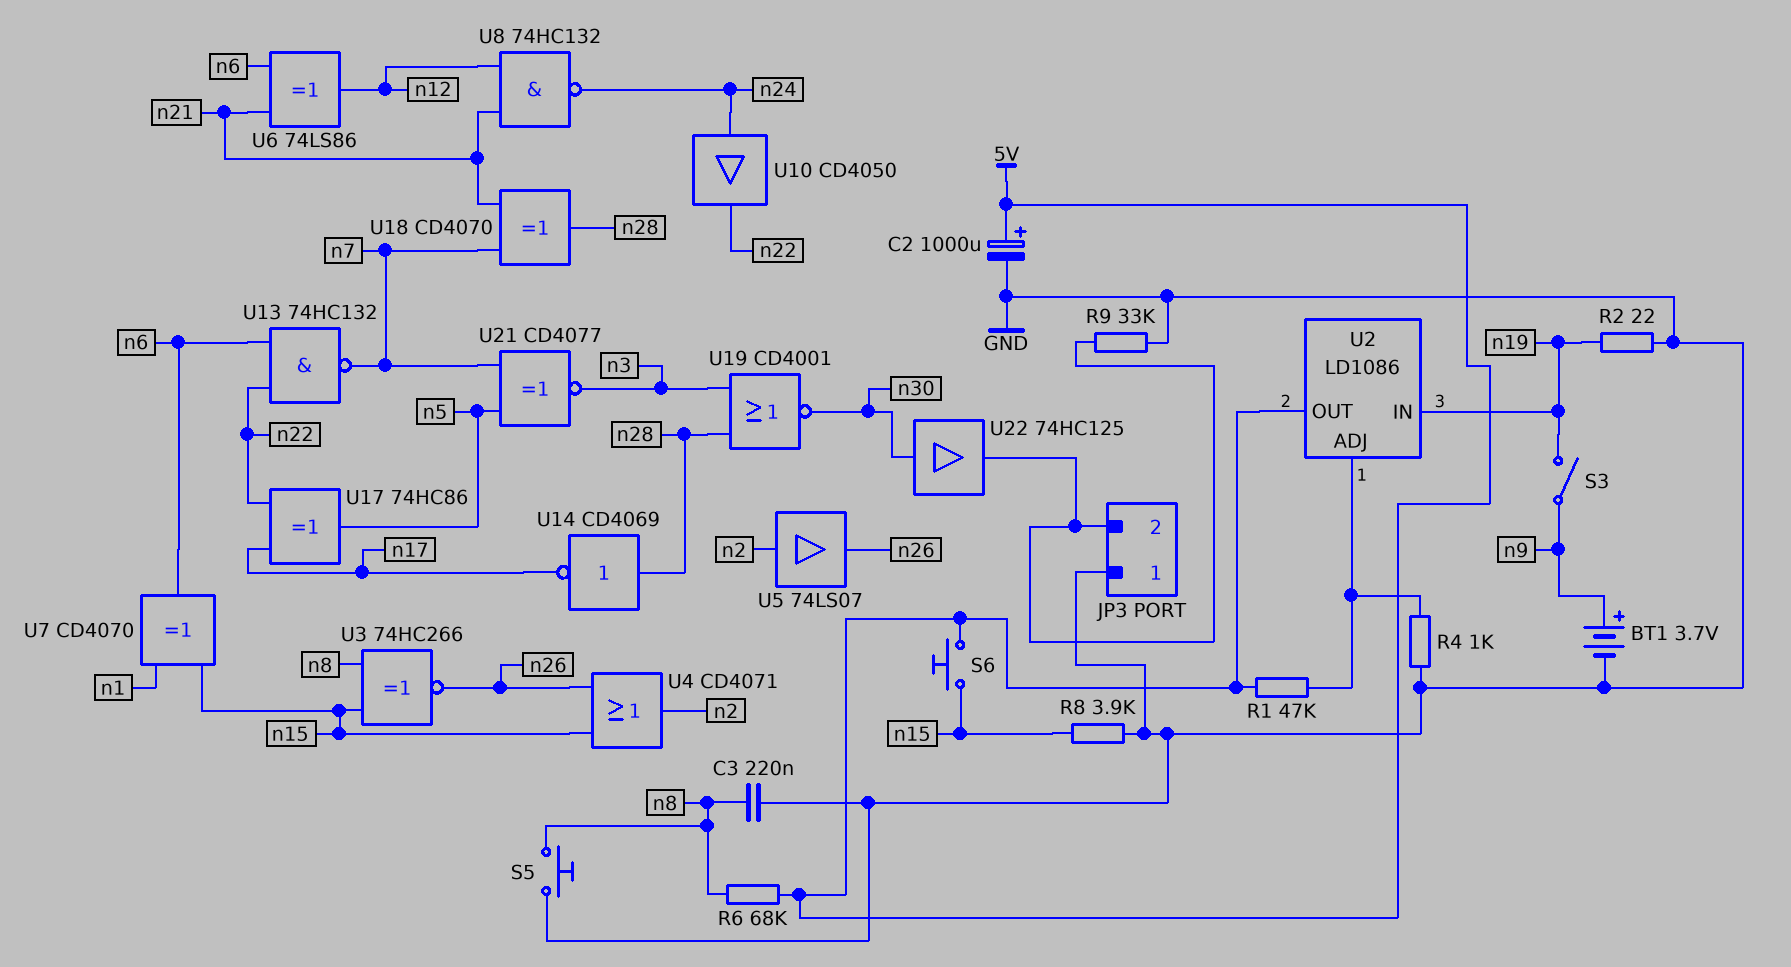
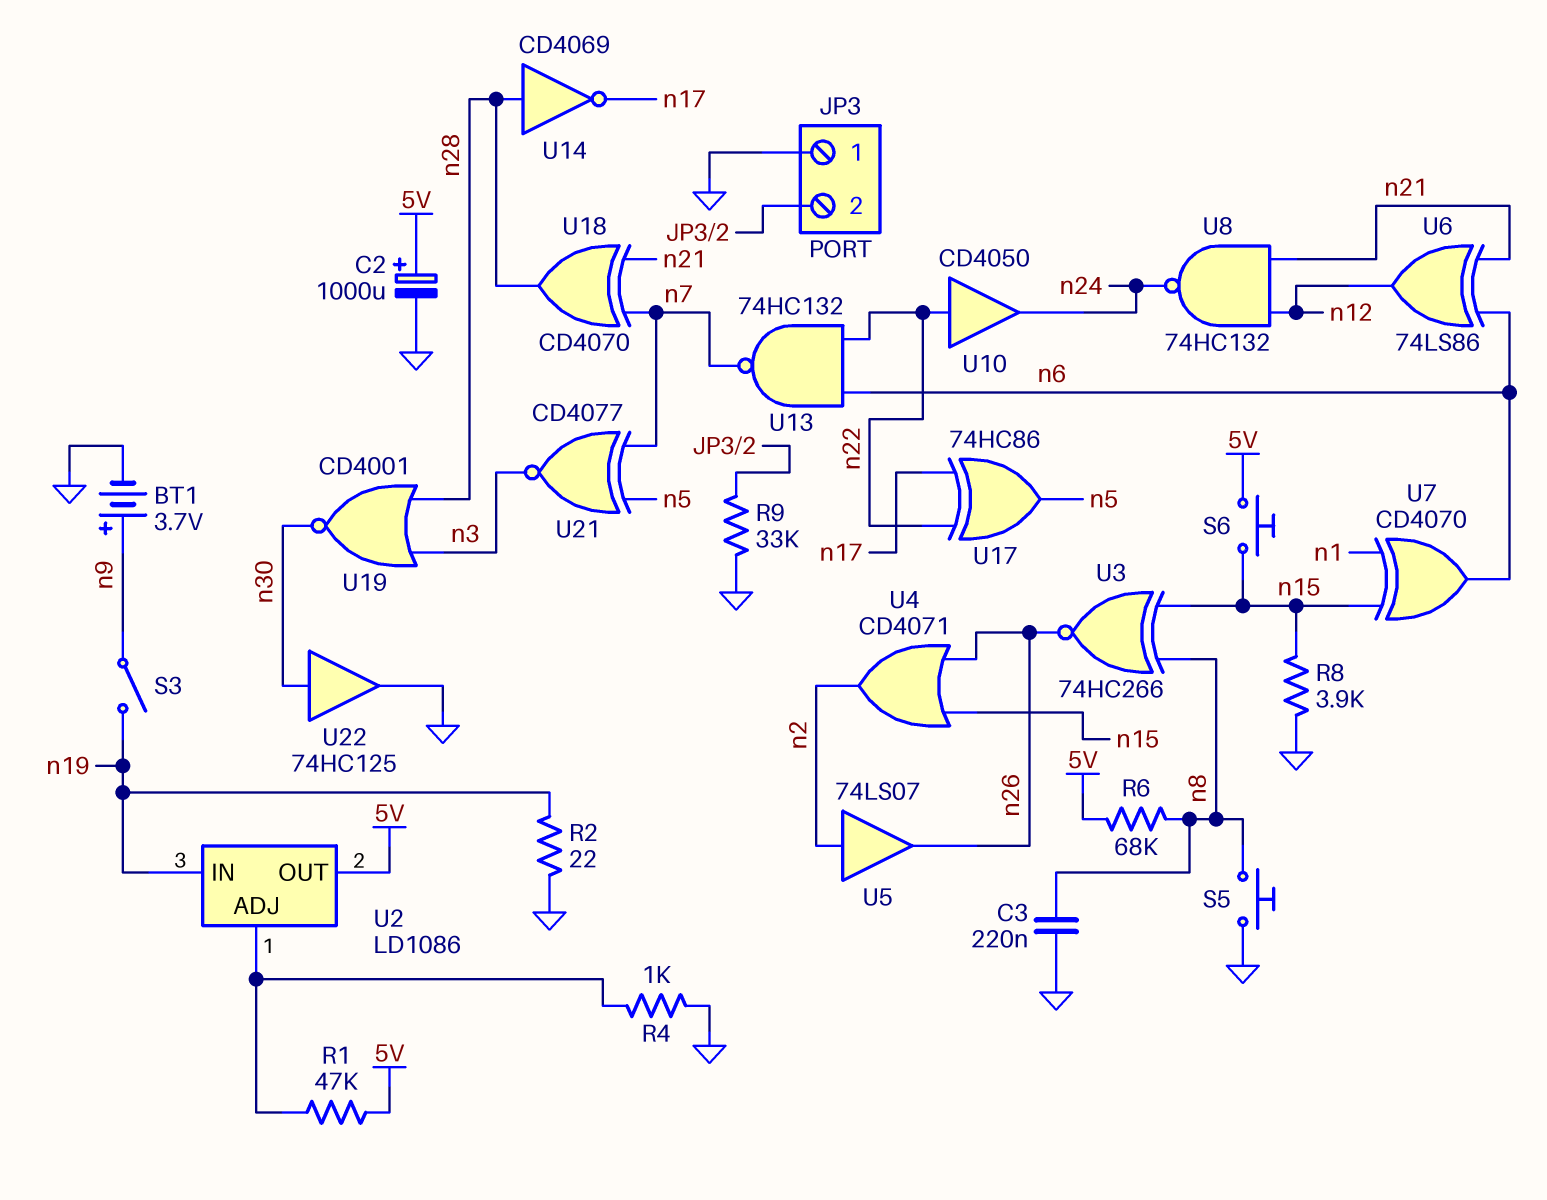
U10: buffer CD4050 (in n24, out n22) -> buffer CD4050 (in n22, out n24)
U22: buffer 74HC125 (in n30, out JP3/2) -> buffer 74HC125 (in n30, out GND)

